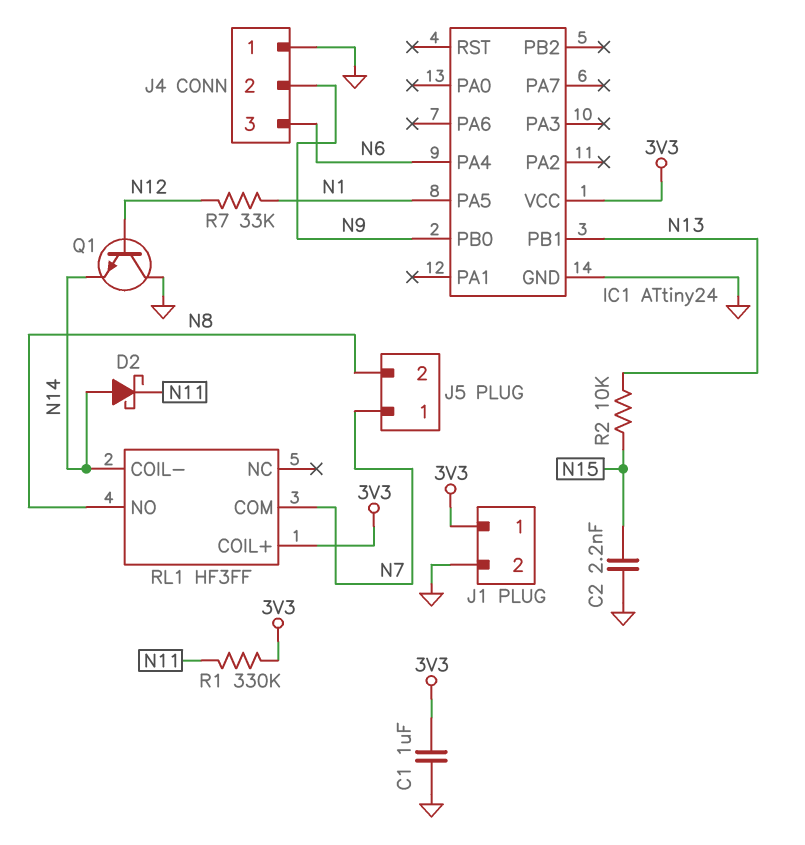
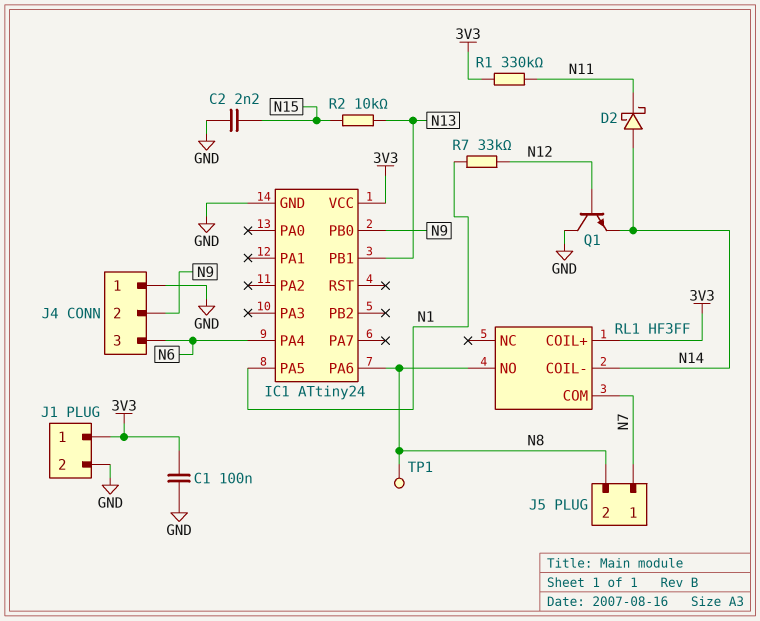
C1: 1uF (3V3, GND) -> 100nF (3V3, GND)
IC1 pin PA6: none -> N8
TP1: none -> test point (N8)

